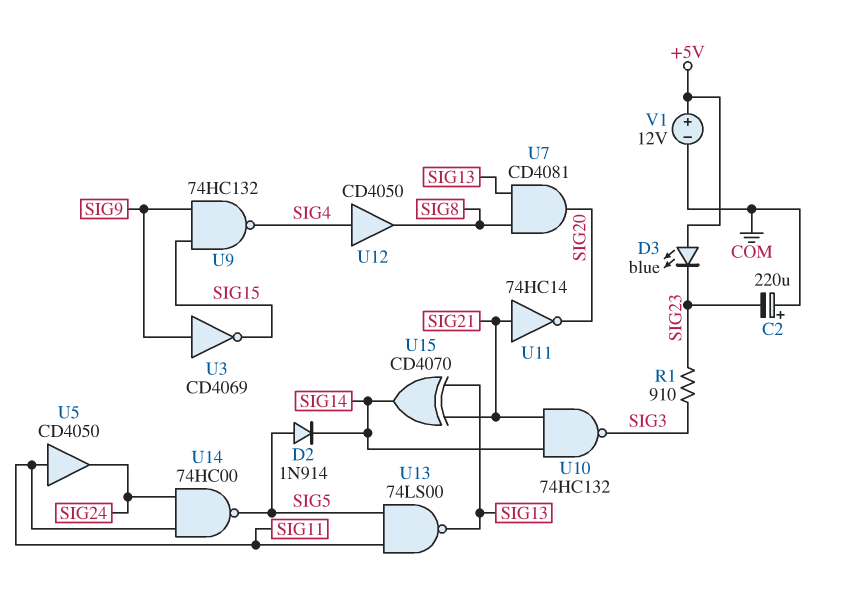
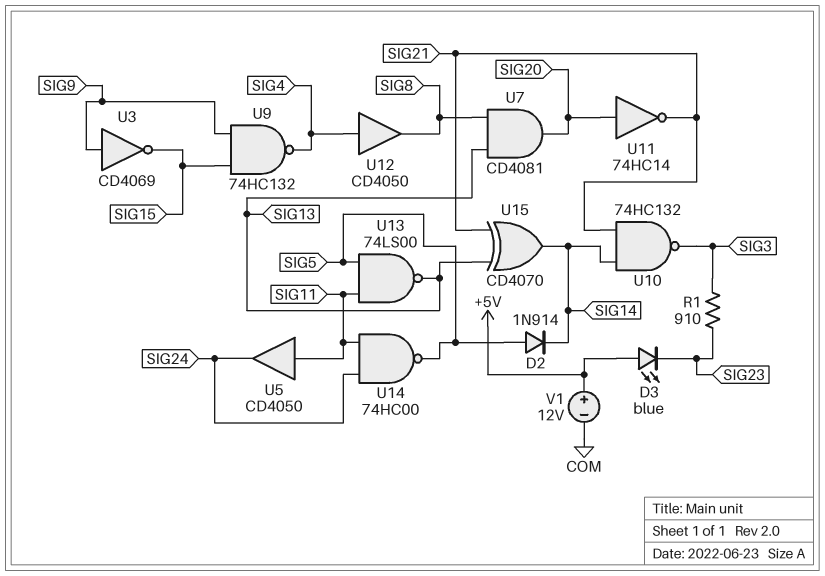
C2: 220uF (plus COM, minus SIG23) -> none
U11: NOT 74HC14 (in SIG21, out SIG20) -> NOT 74HC14 (in SIG20, out SIG21)

